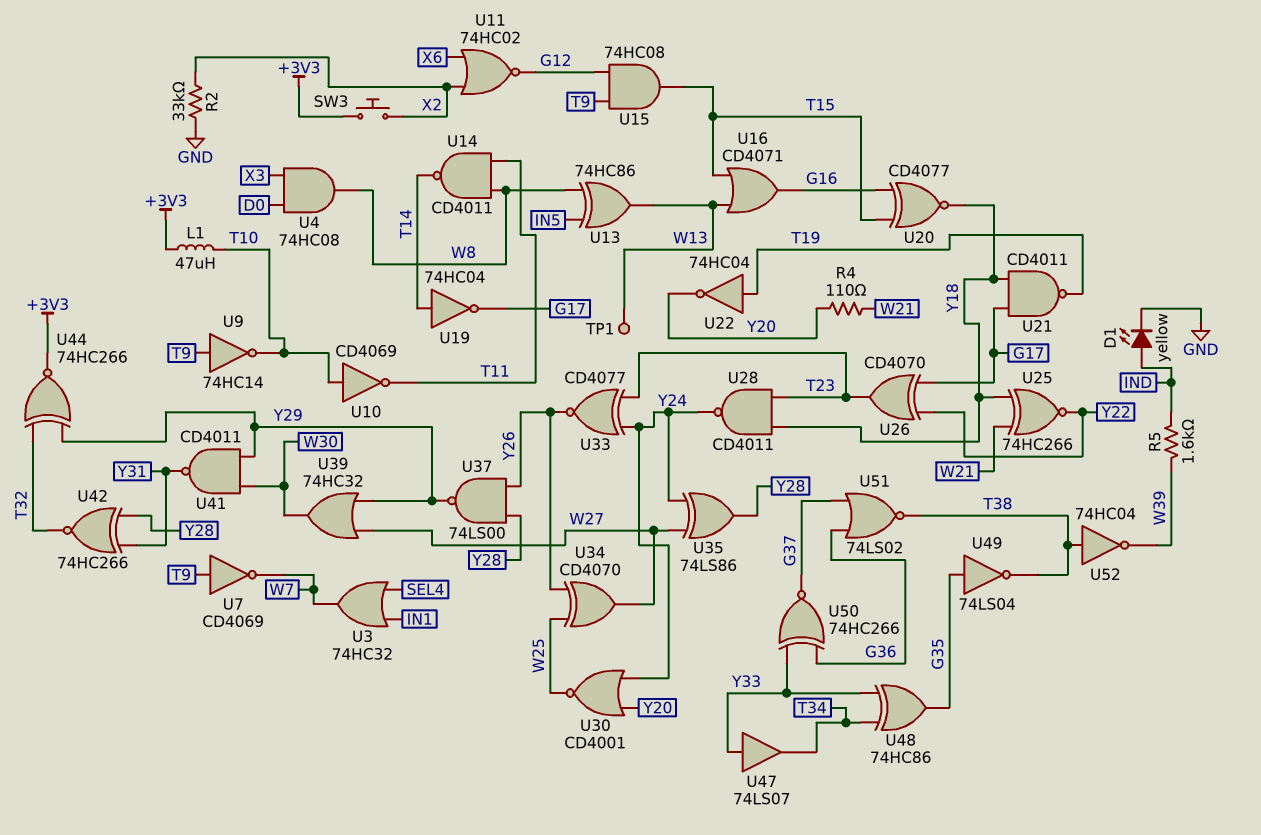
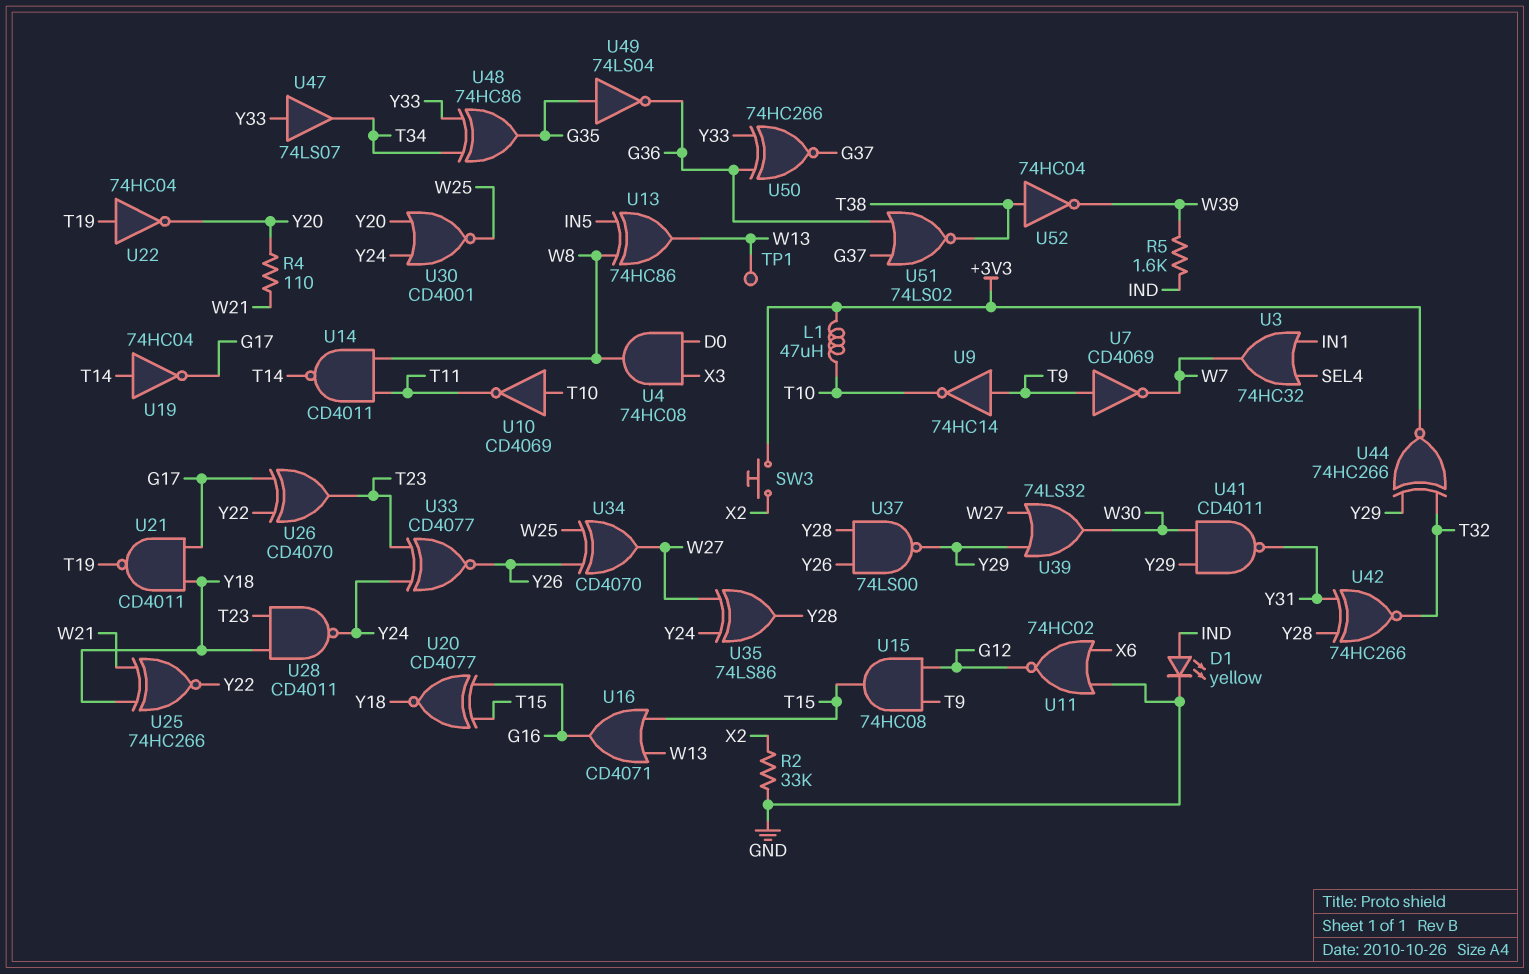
U11: NOR 74HC02 (in X2, in X6, out G12) -> NOR 74HC02 (in GND, in X6, out G12)
U39: OR 74HC32 (in W27, in Y29, out W30) -> OR 74LS32 (in W27, in Y29, out W30)
U49: NOT 74LS04 (in G35, out T38) -> NOT 74LS04 (in G35, out G36)

